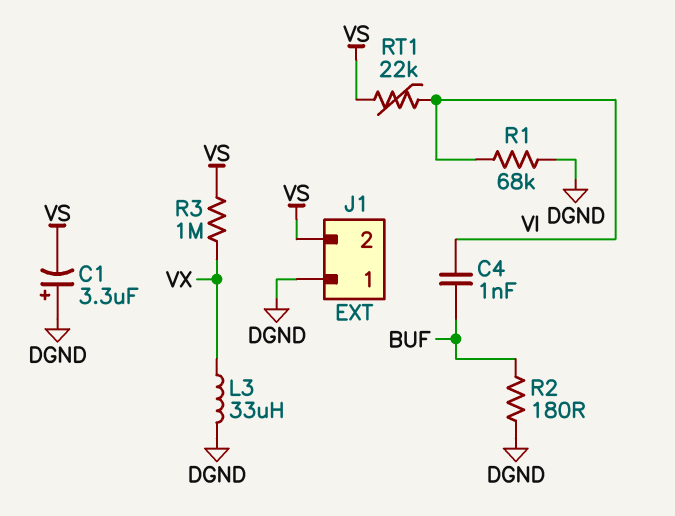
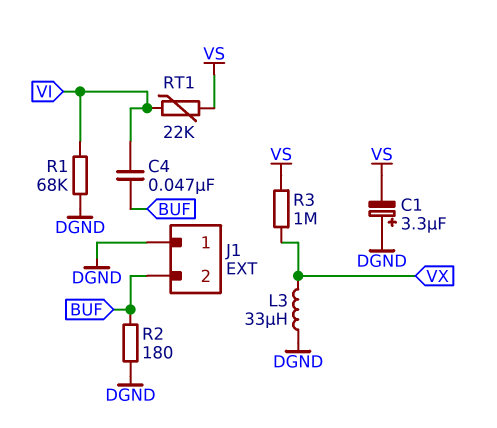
C4: 1nF (BUF, VI) -> 47nF (BUF, VI)
J1 pin 2: VS -> BUF

